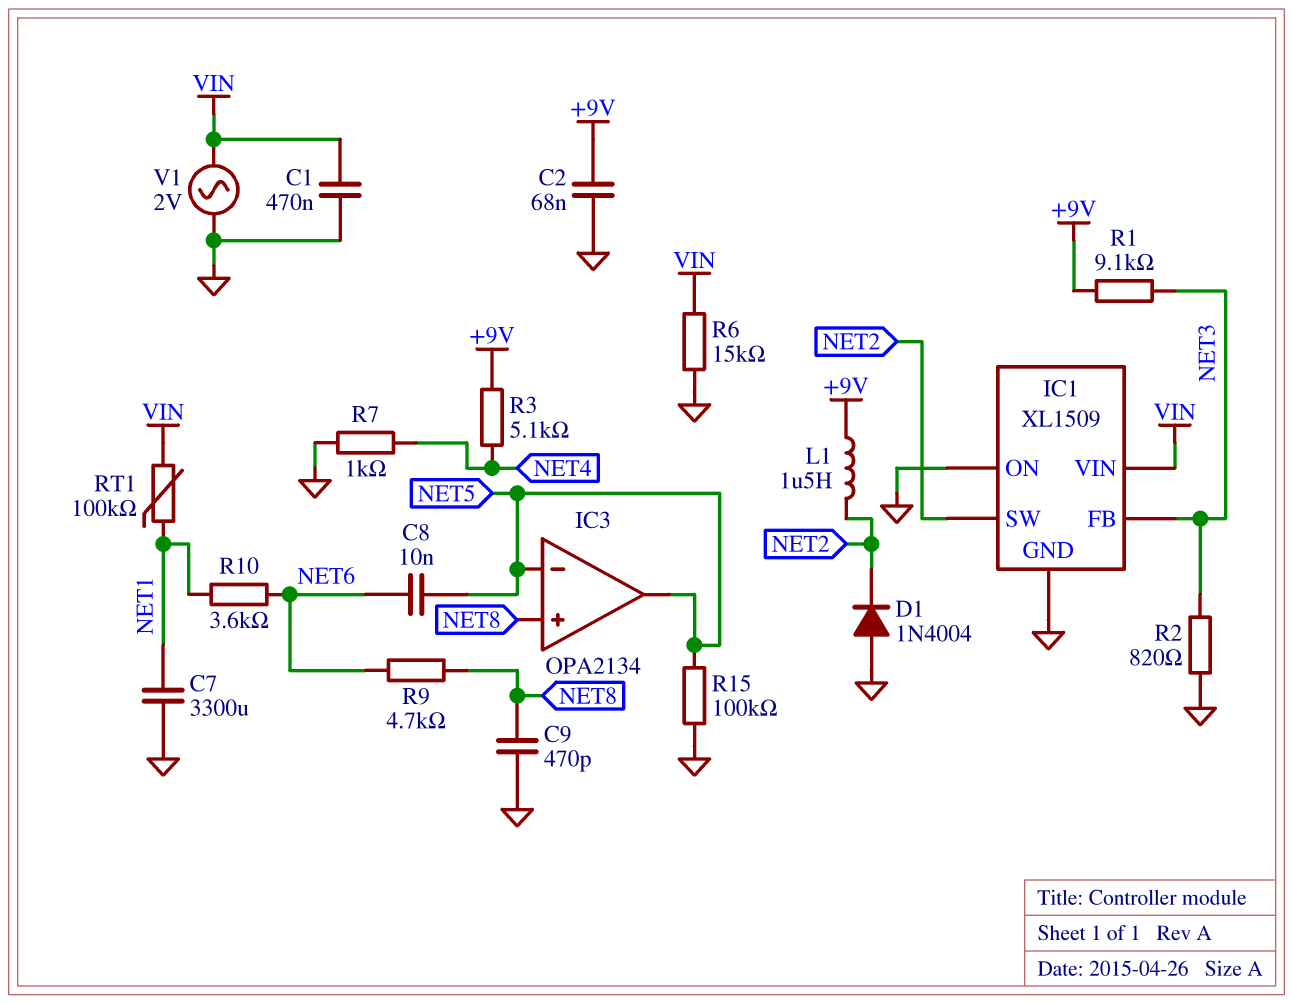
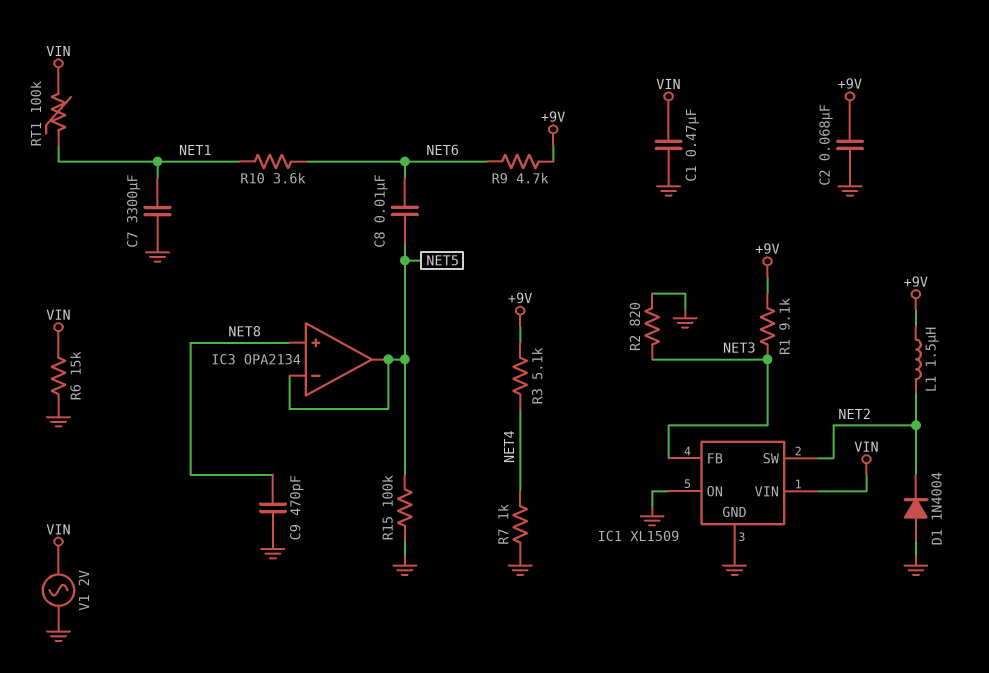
R9: 4.7k (NET6, NET8) -> 4.7k (+9V, NET6)

